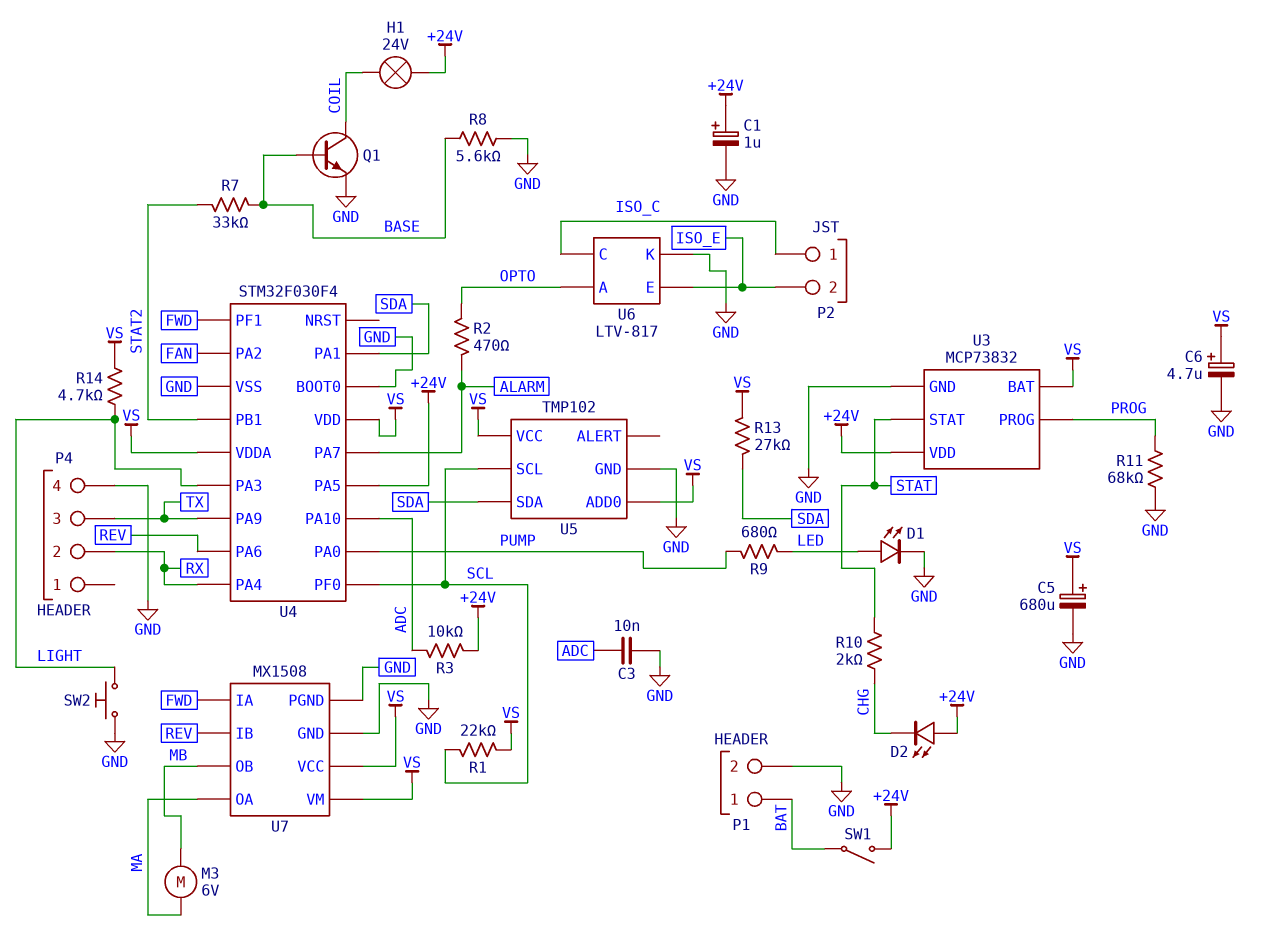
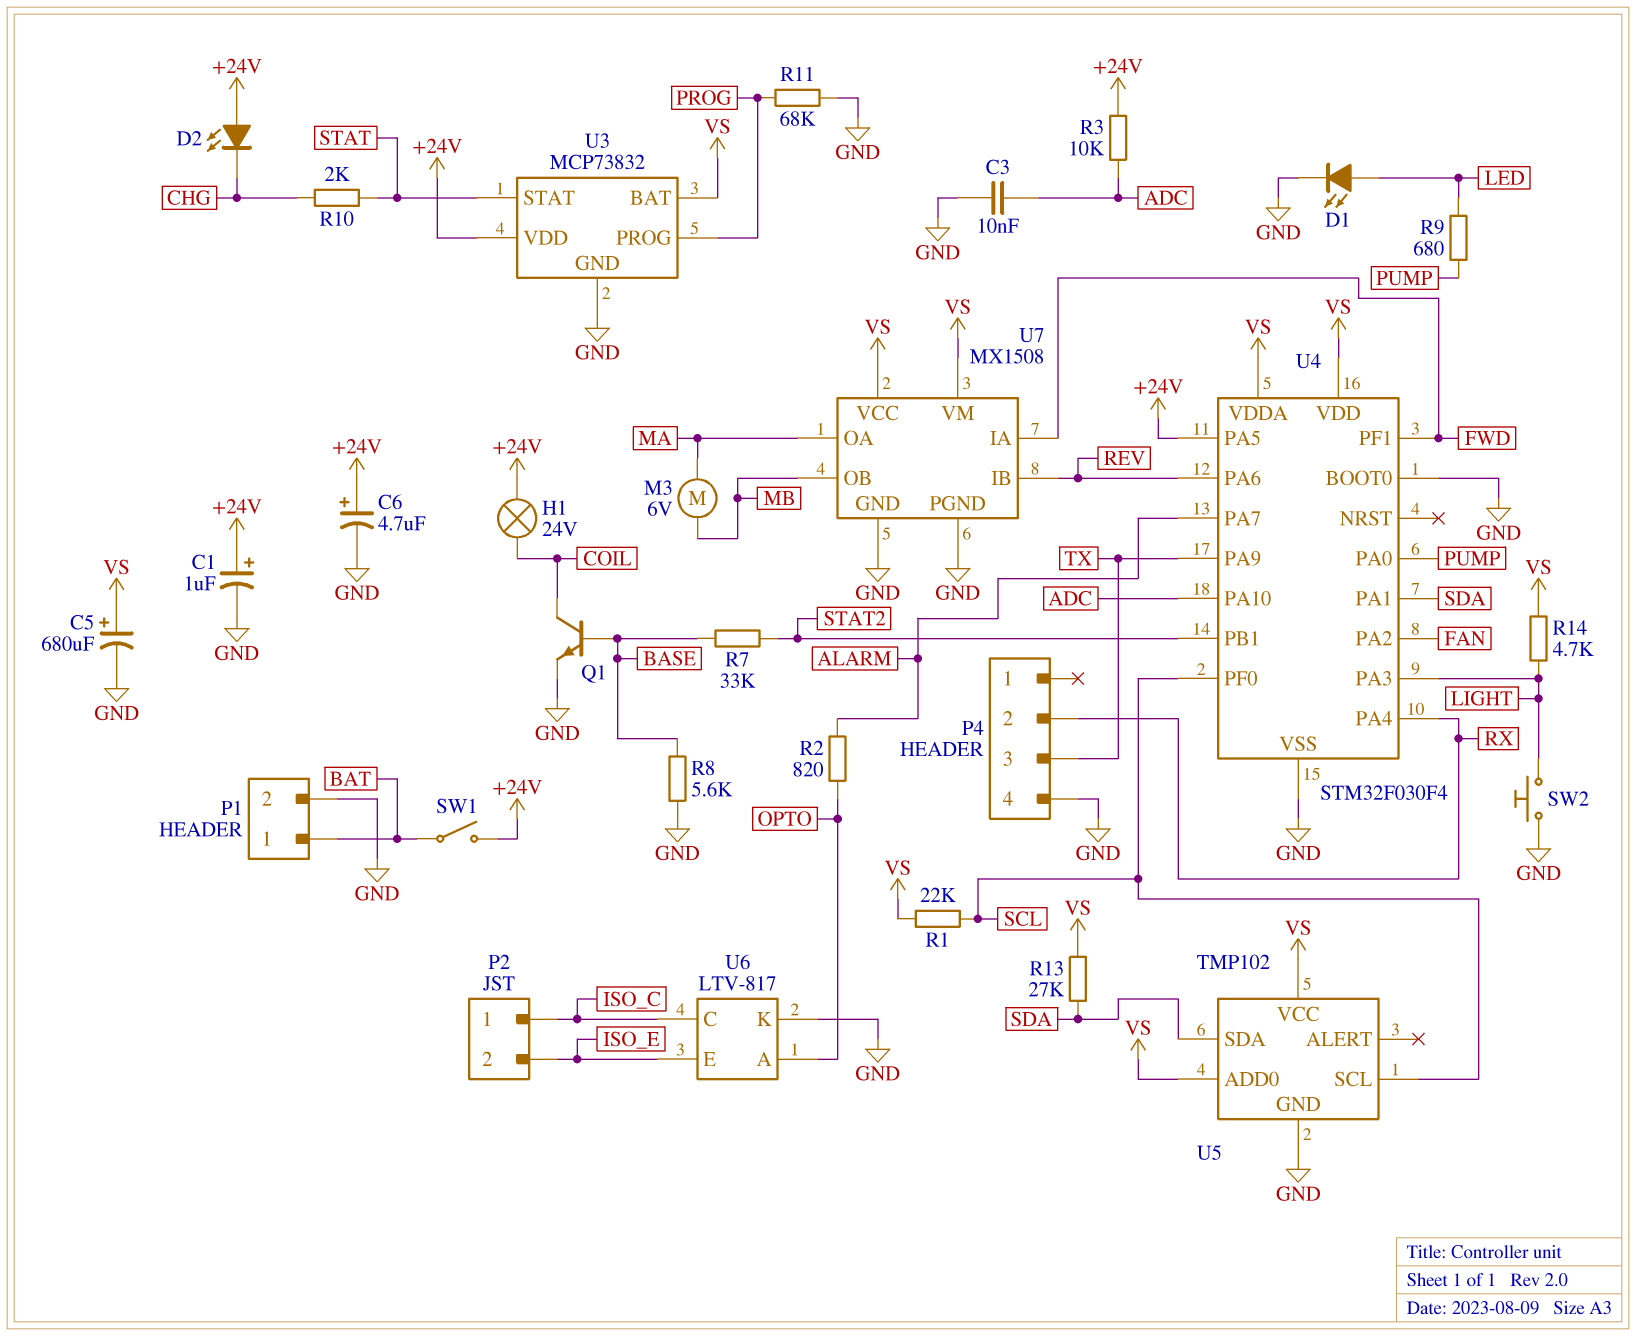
C6: 4.7uF (plus VS, minus GND) -> 4.7uF (plus +24V, minus GND)
R2: 470 (ALARM, OPTO) -> 820 (ALARM, OPTO)

